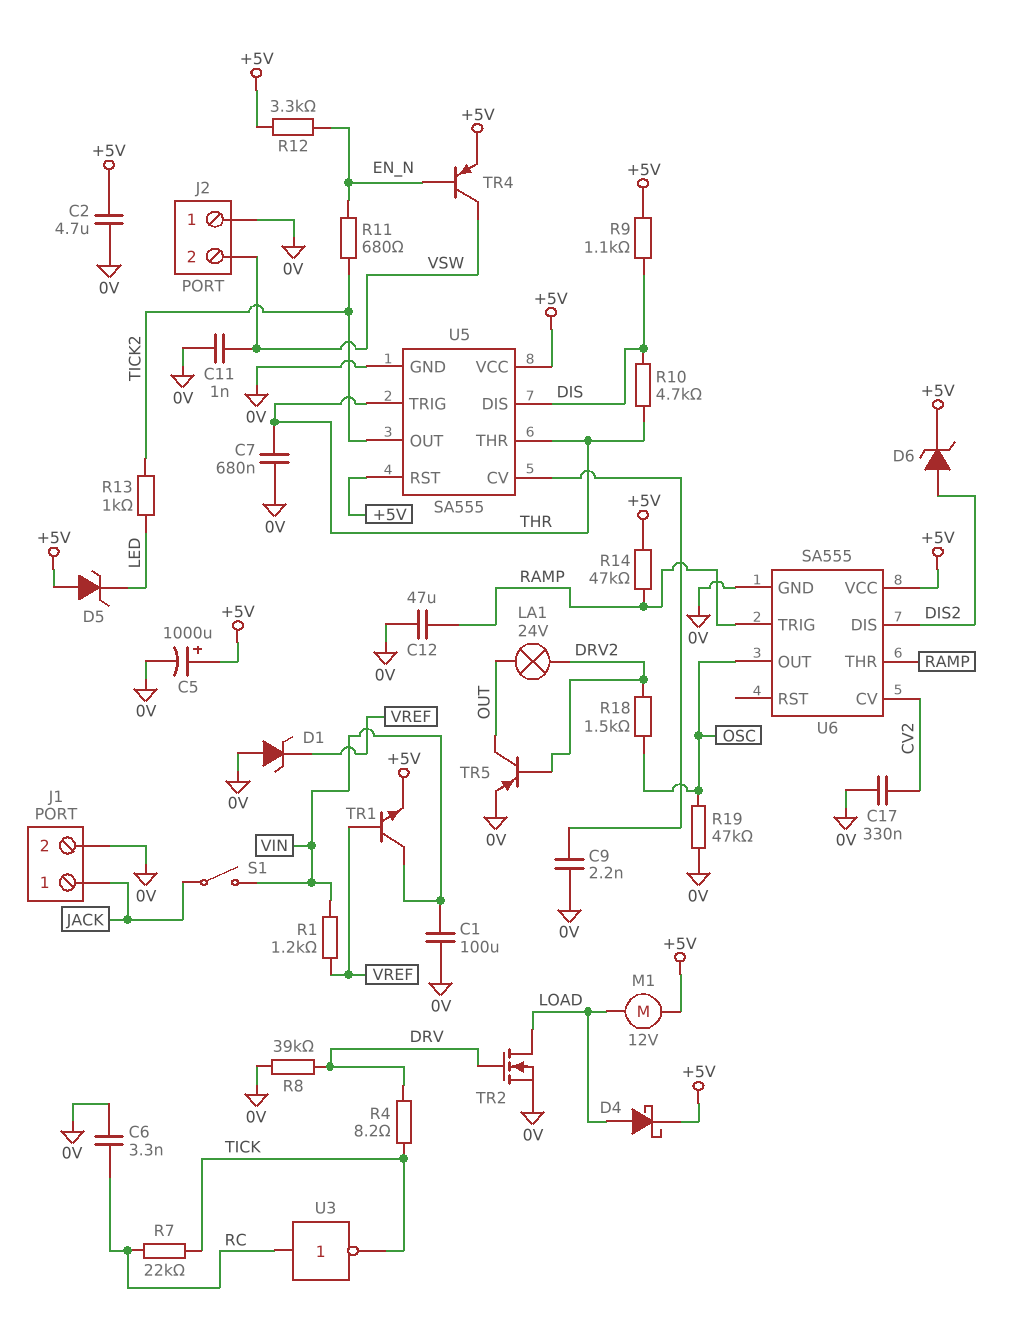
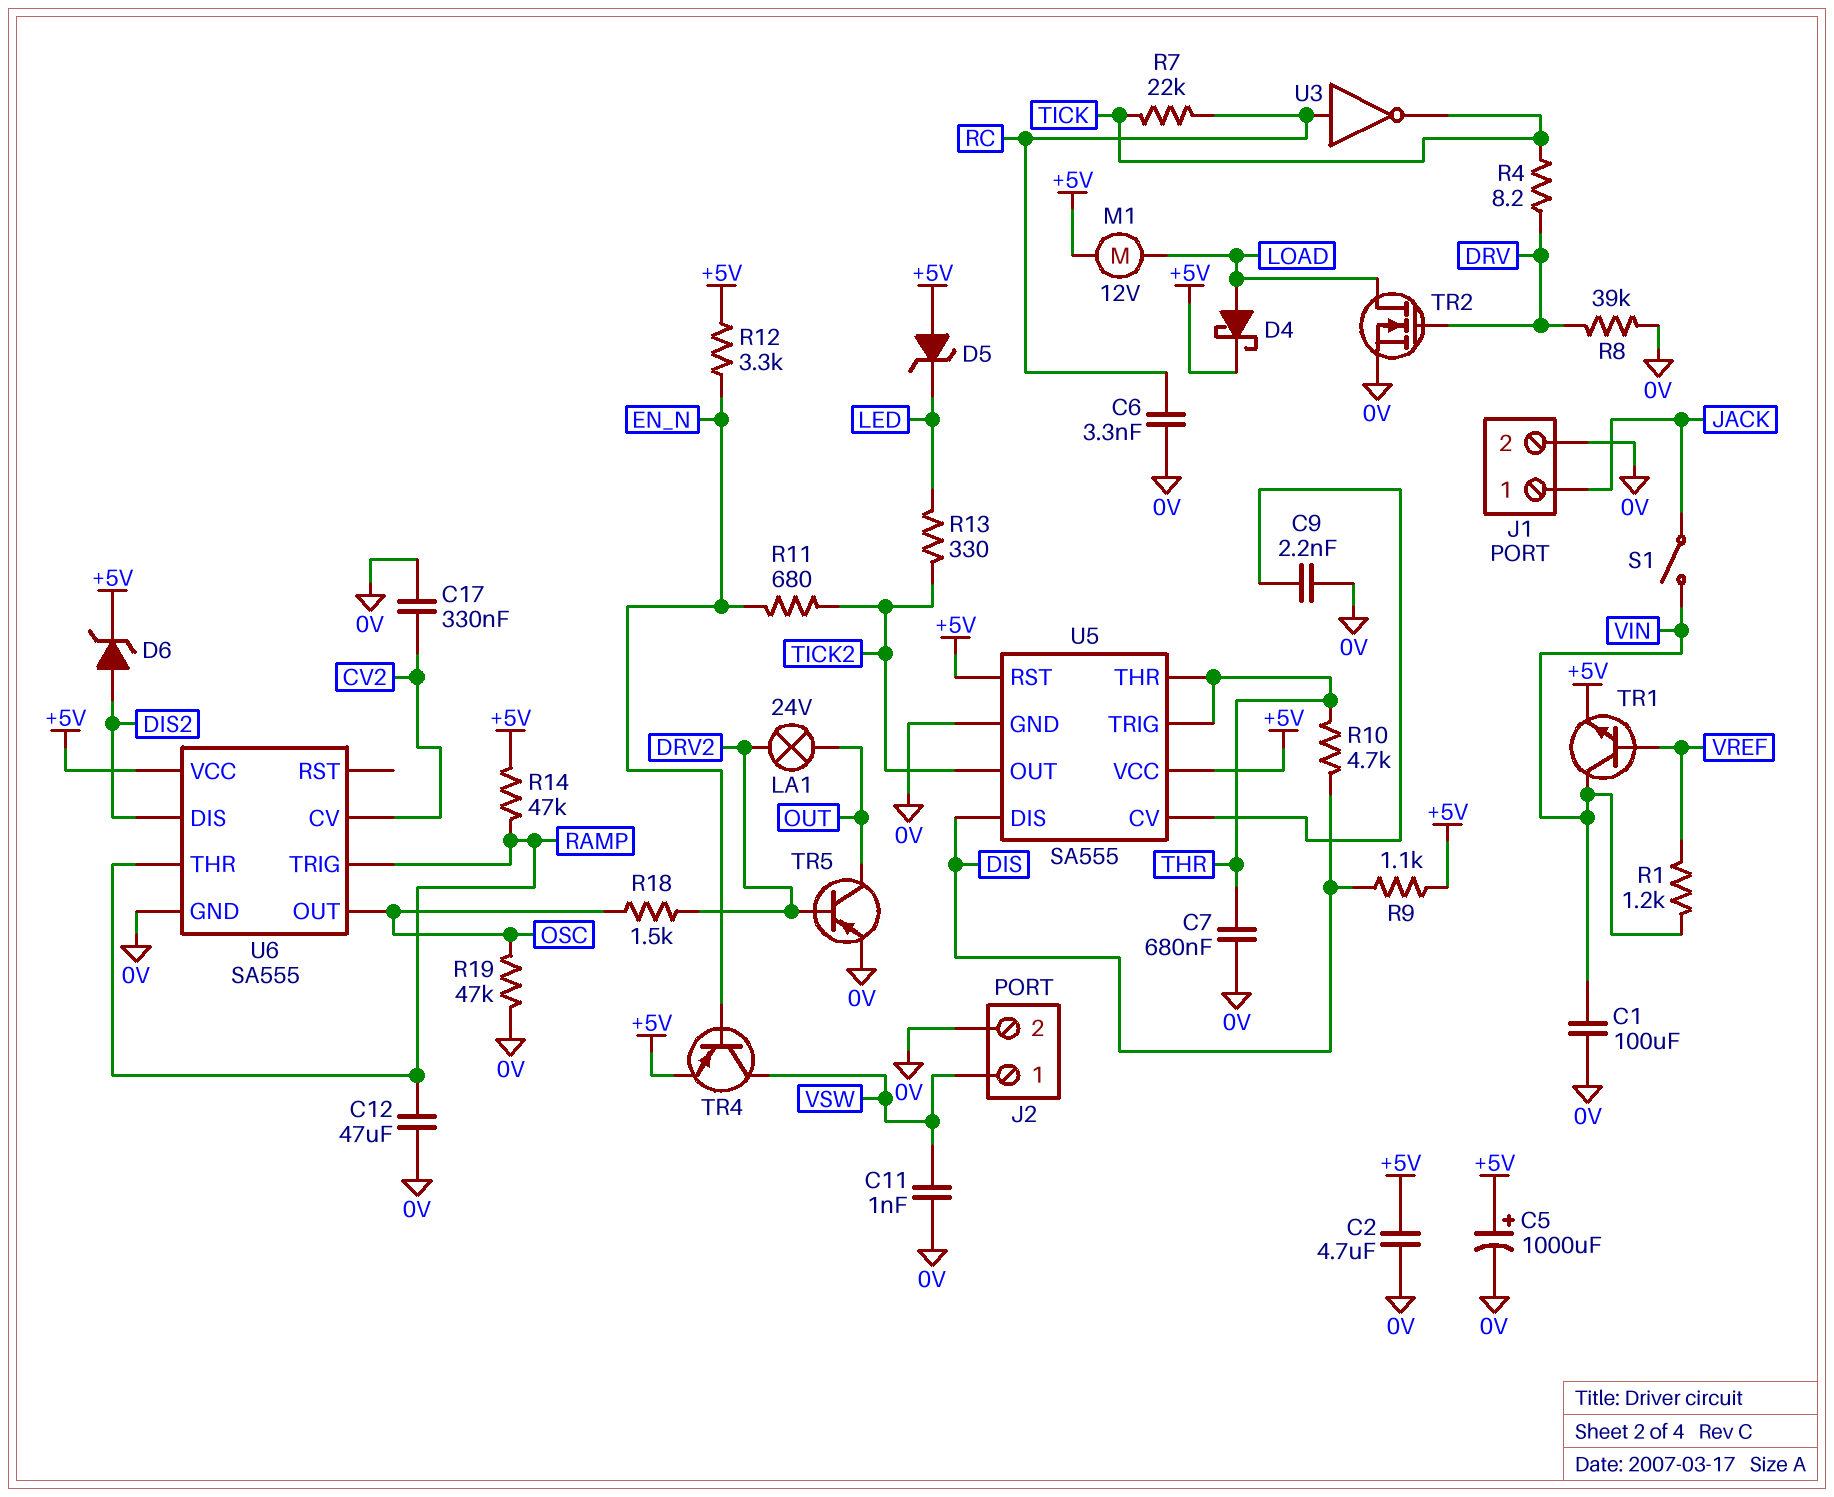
D1: zener (A 0V, K VREF) -> none
J2 pin 1: 0V -> VSW
J2 pin 2: VSW -> 0V
R13: 1k (LED, TICK2) -> 330 (LED, TICK2)

